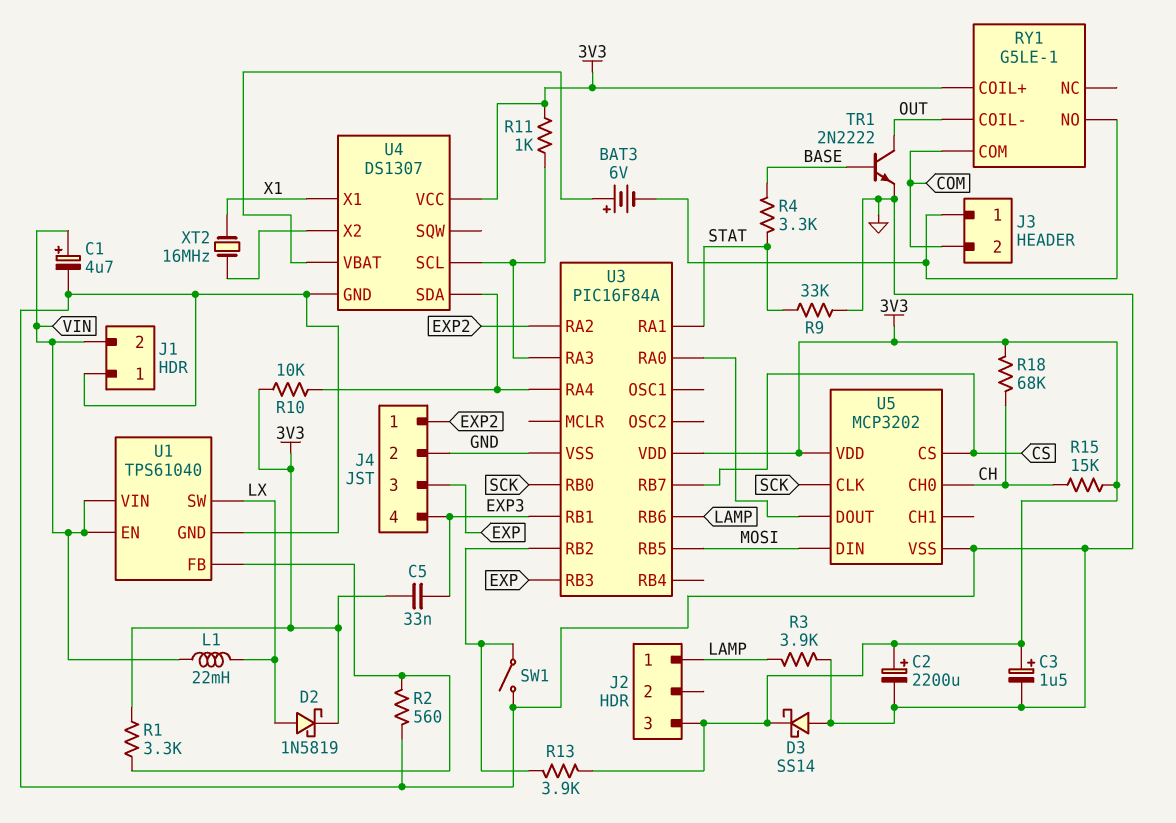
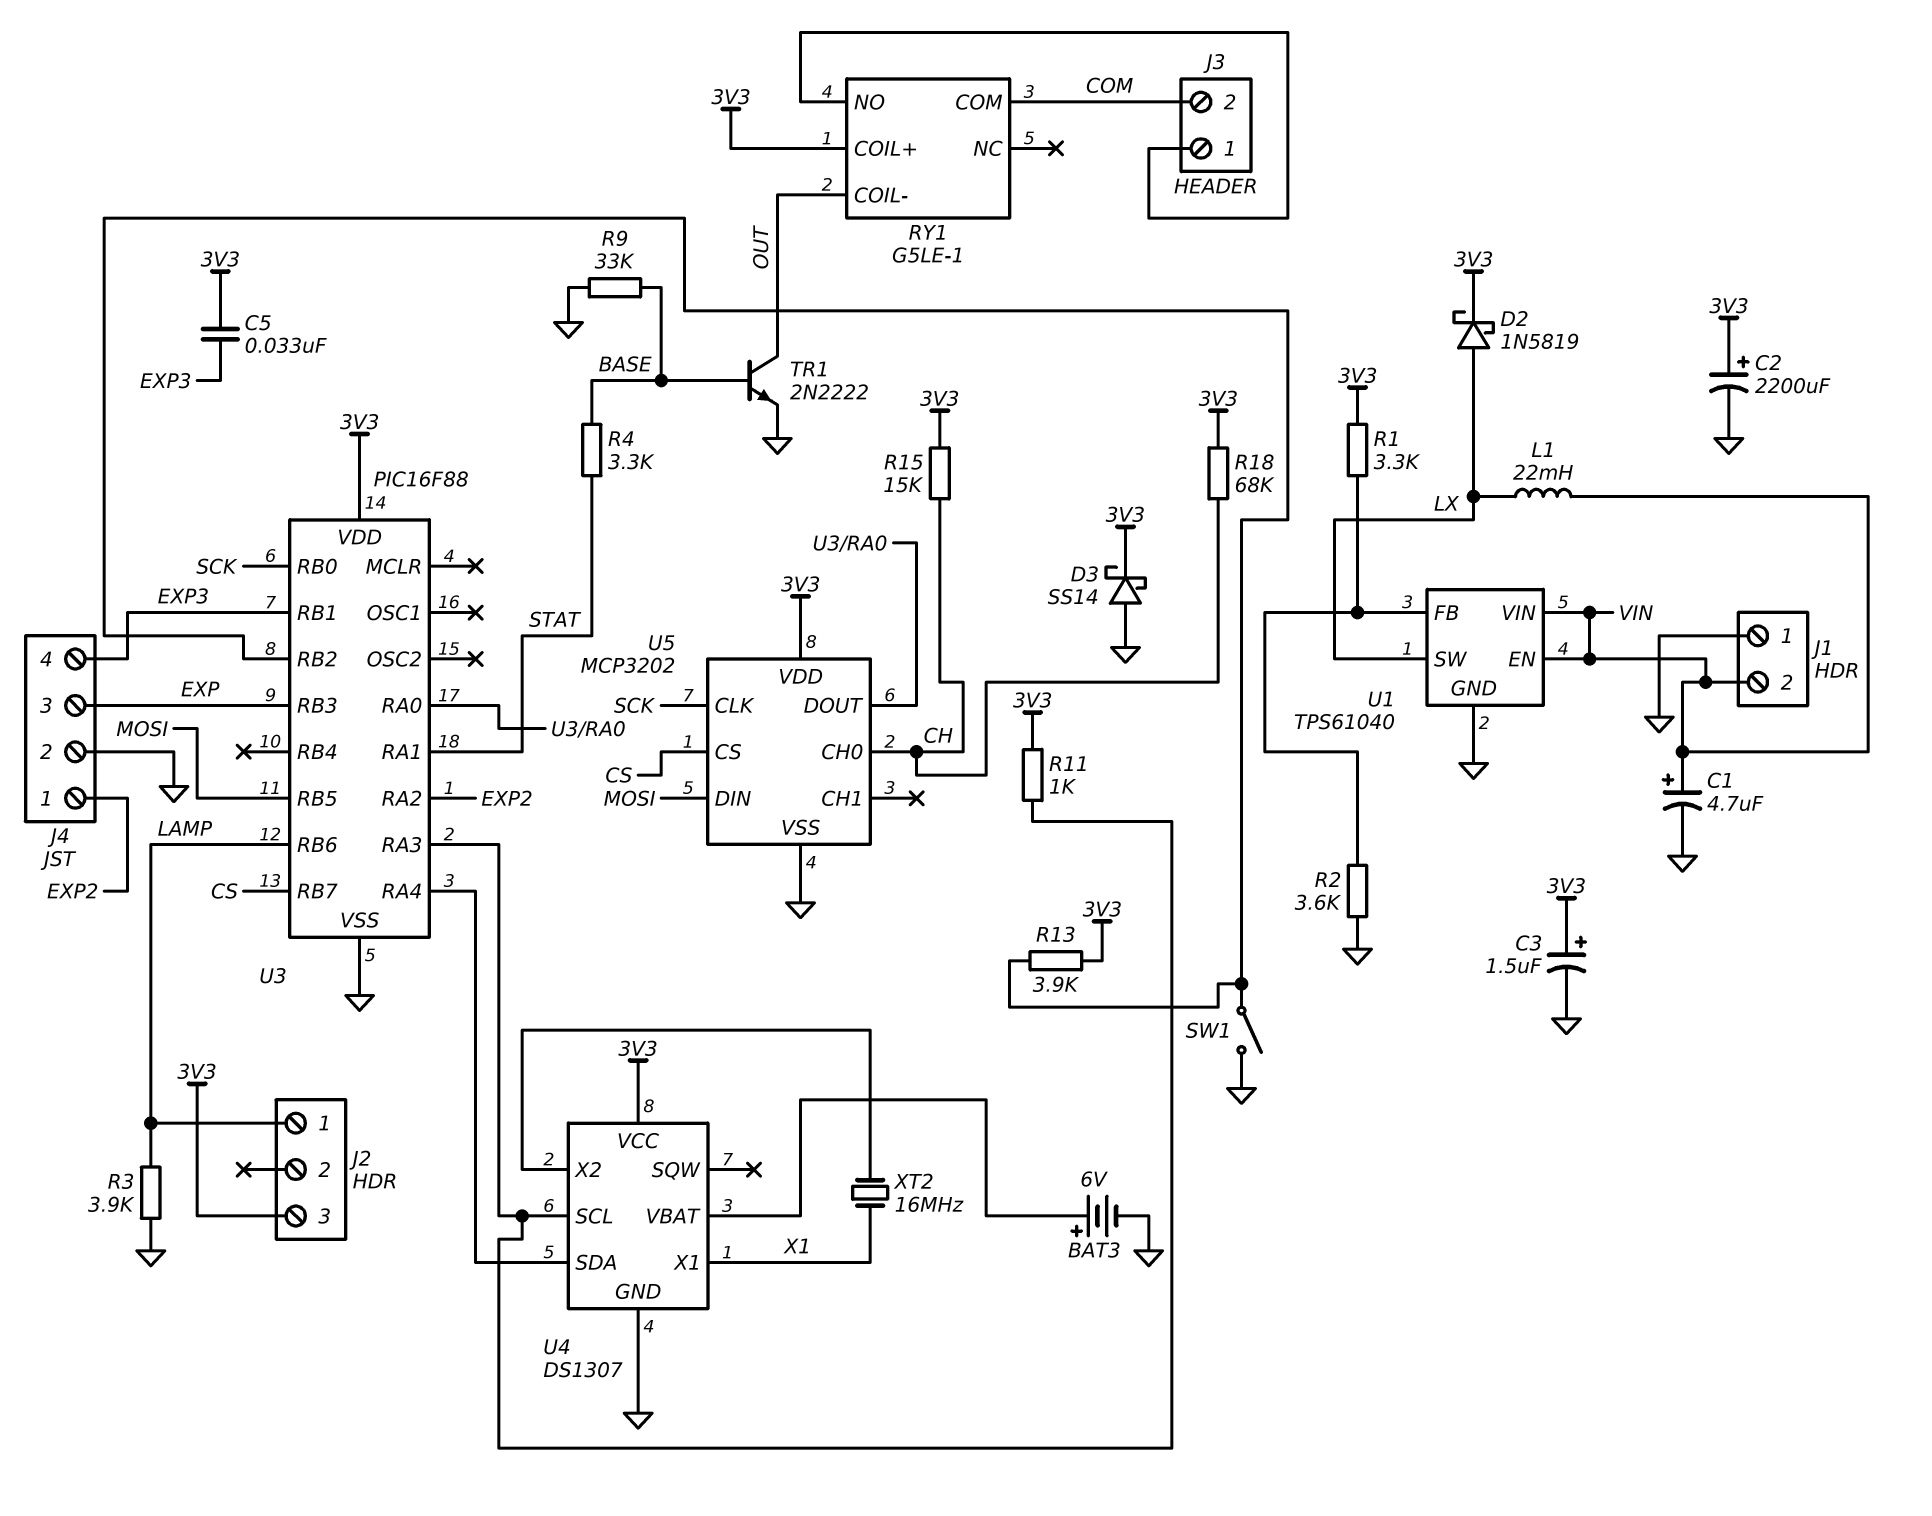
BAT3: 6V (plus U4/VBAT, minus J3/1) -> 6V (plus U4/VBAT, minus GND)
R2: 560 (GND, U1/FB) -> 3.6k (GND, U1/FB)
R9: 33k (GND, STAT) -> 33k (BASE, GND)
R10: 10k (3V3, U3/RA4) -> none
U3: PIC16F84A -> PIC16F88

